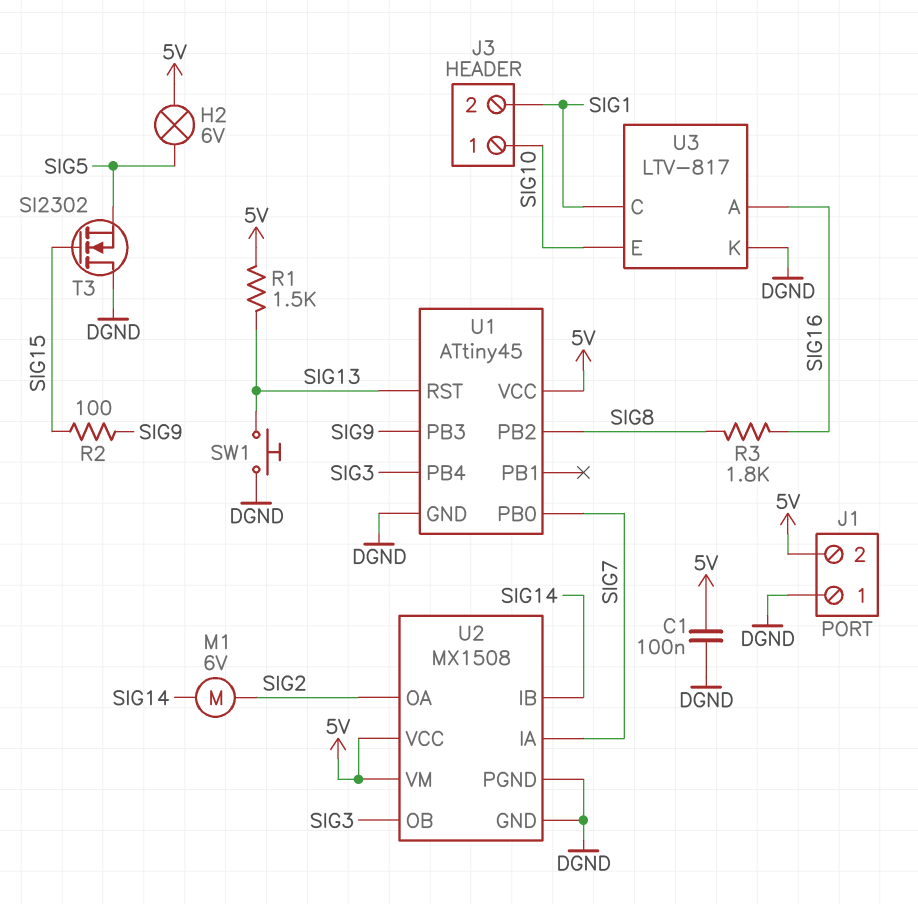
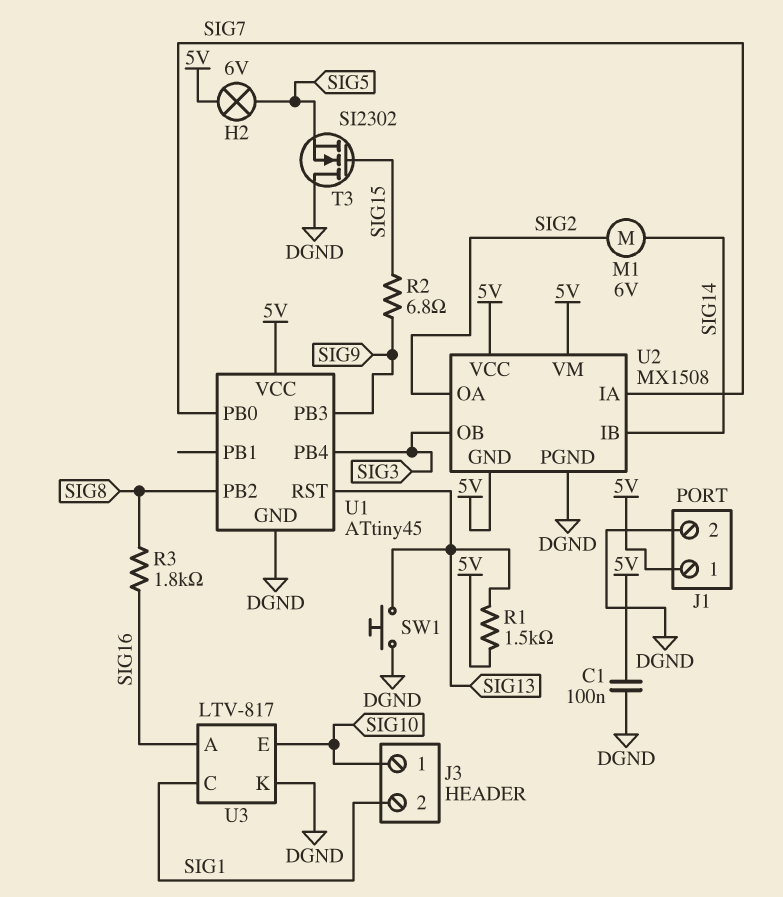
J1 pin 1: DGND -> 5V
J1 pin 2: 5V -> DGND
R2: 100 (SIG9, SIG15) -> 6.8 (SIG9, SIG15)
U2 pin GND: DGND -> 5V

